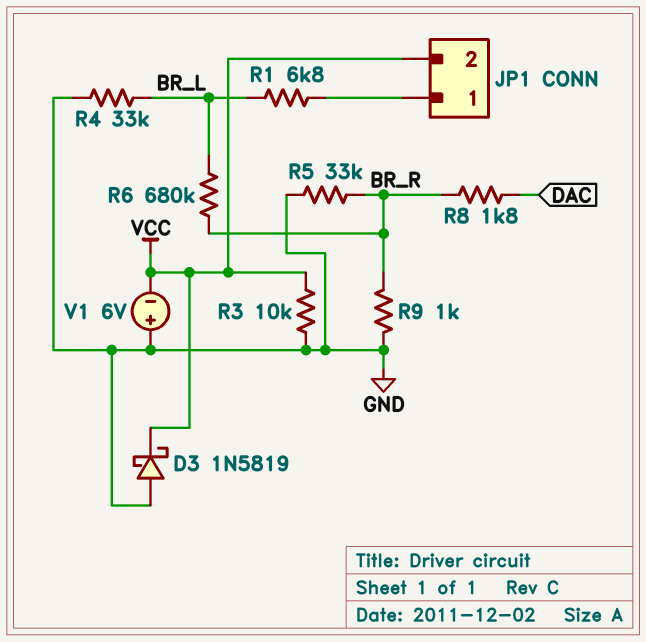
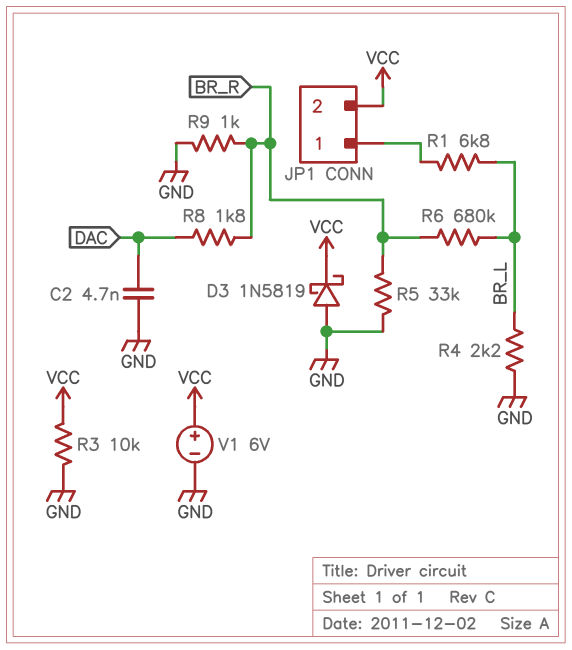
C2: none -> 4.7nF (DAC, GND)
R4: 33k (BR_L, GND) -> 2.2k (BR_L, GND)
V1: 6V (plus GND, minus VCC) -> 6V (plus VCC, minus GND)

